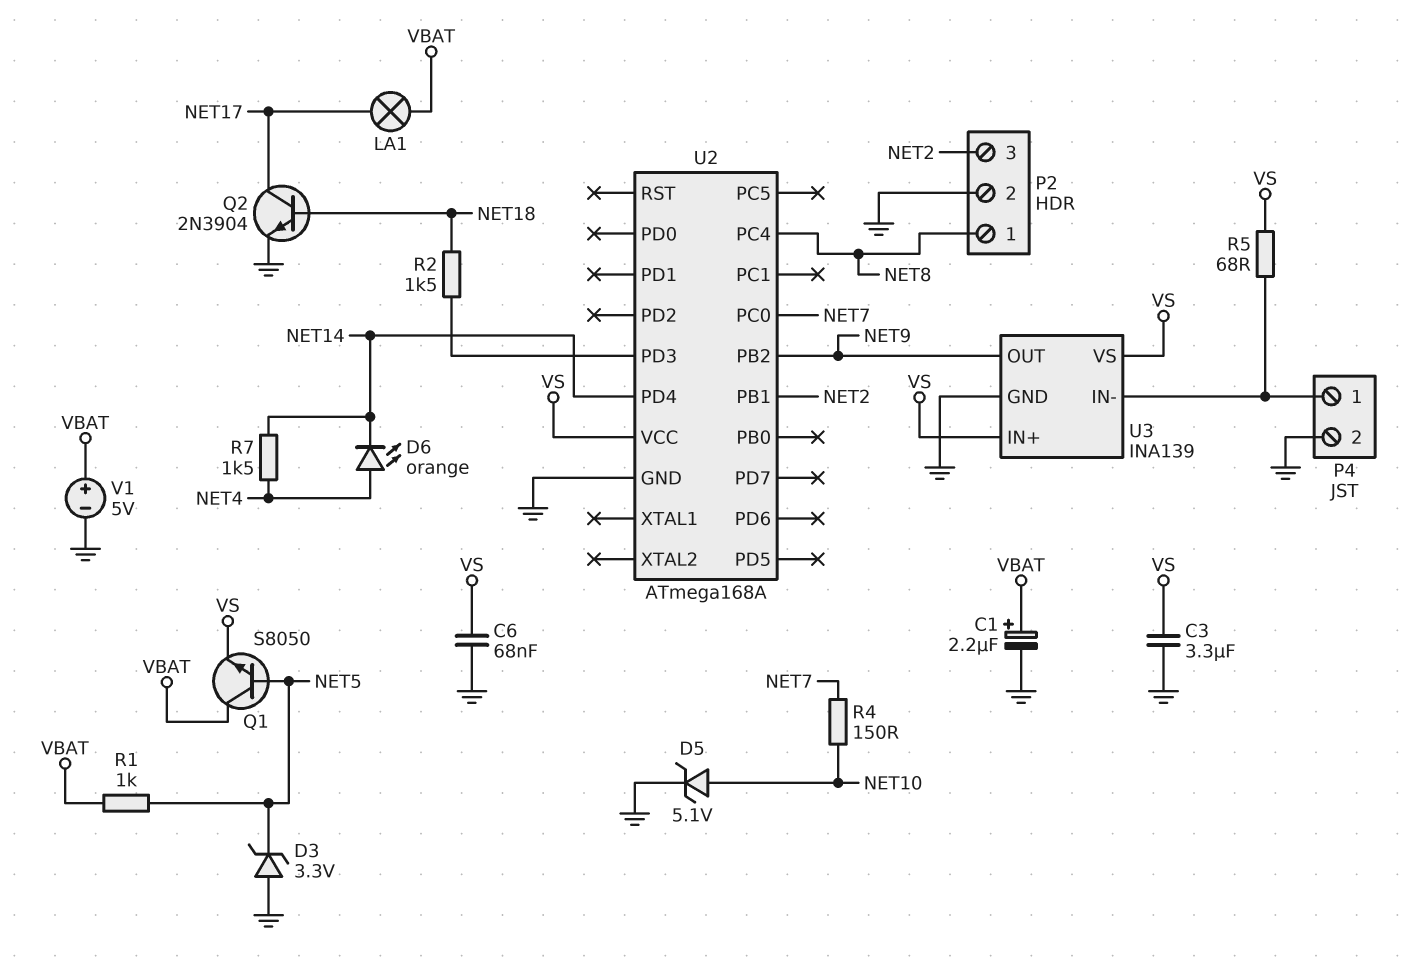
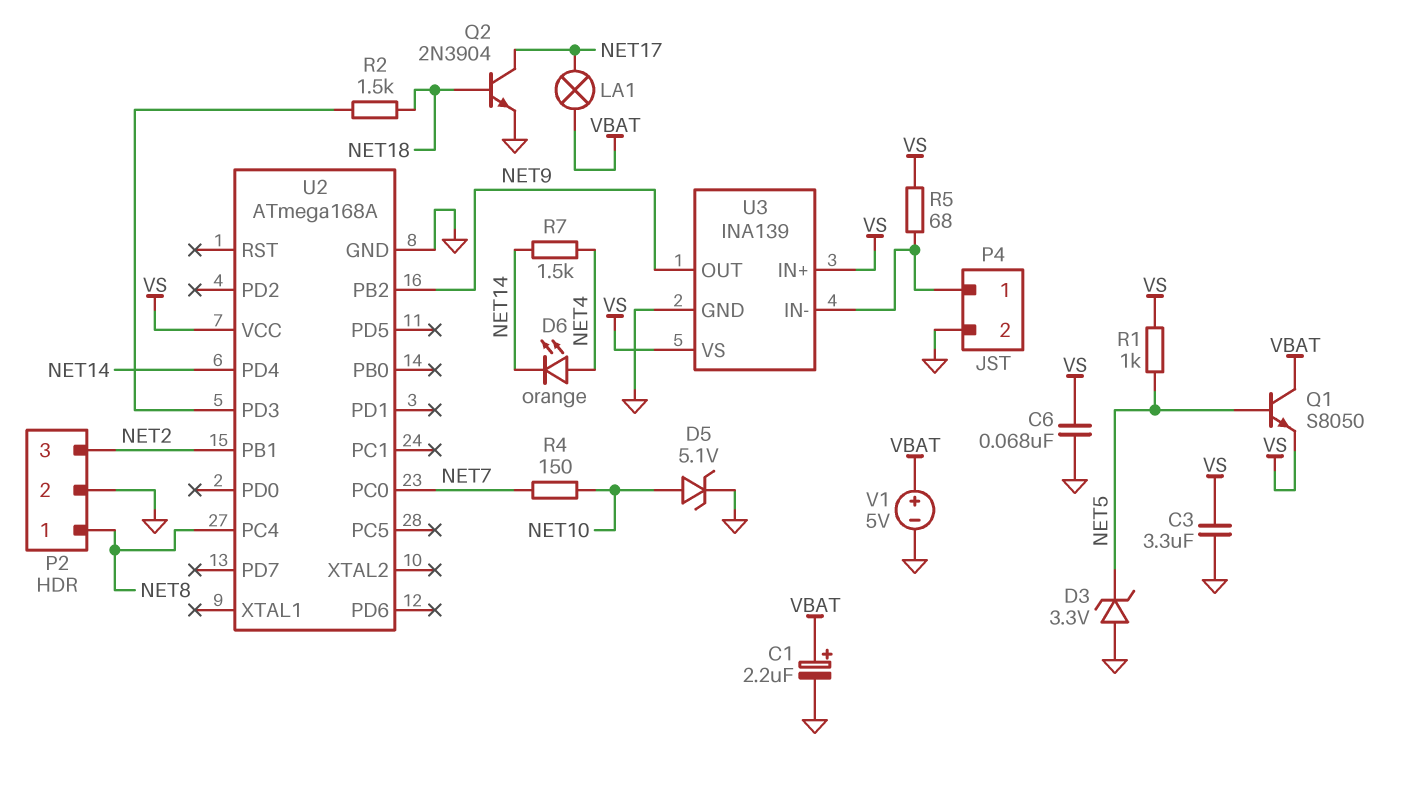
R1: 1k (NET5, VBAT) -> 1k (NET5, VS)

